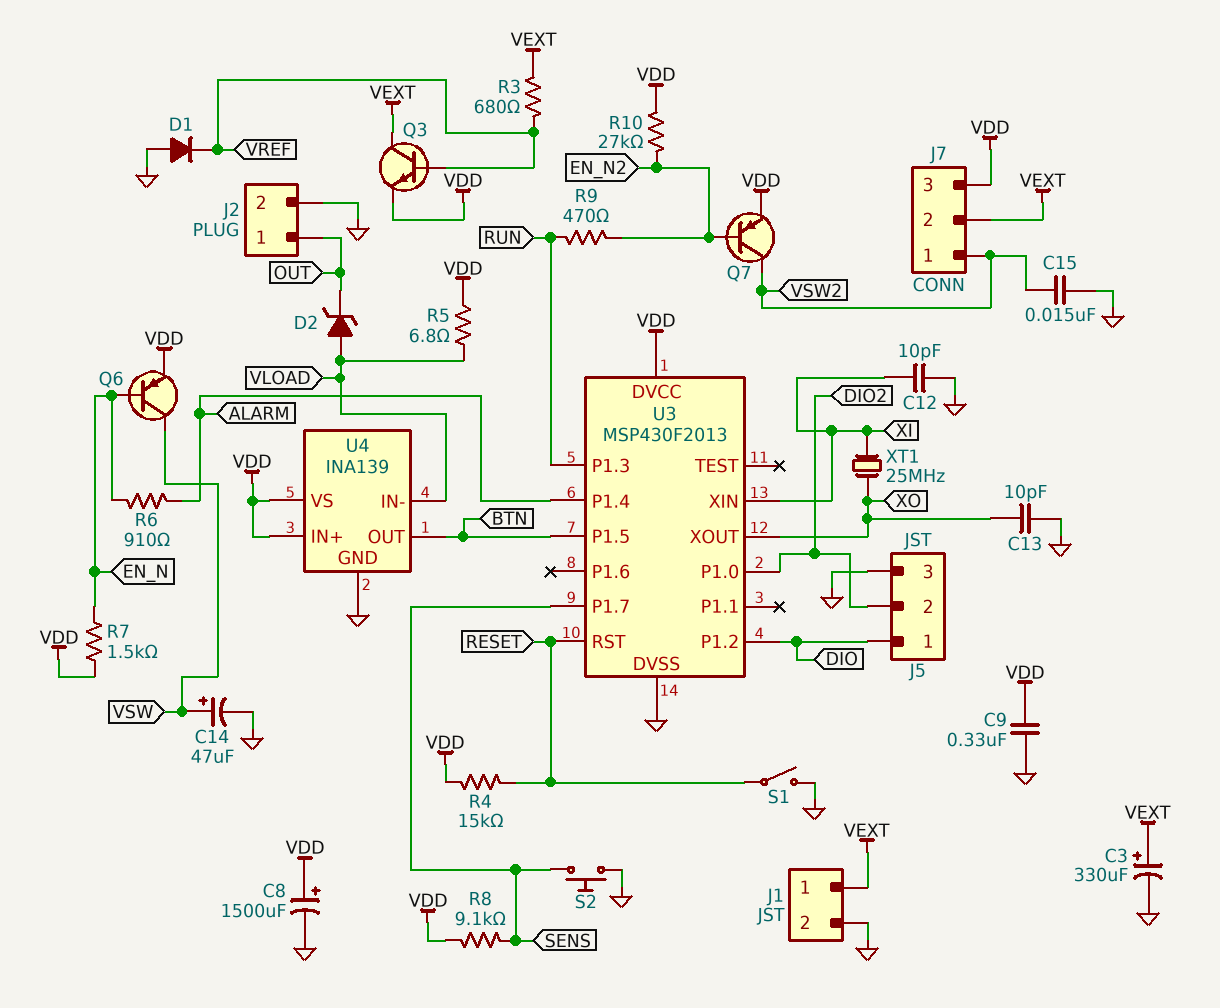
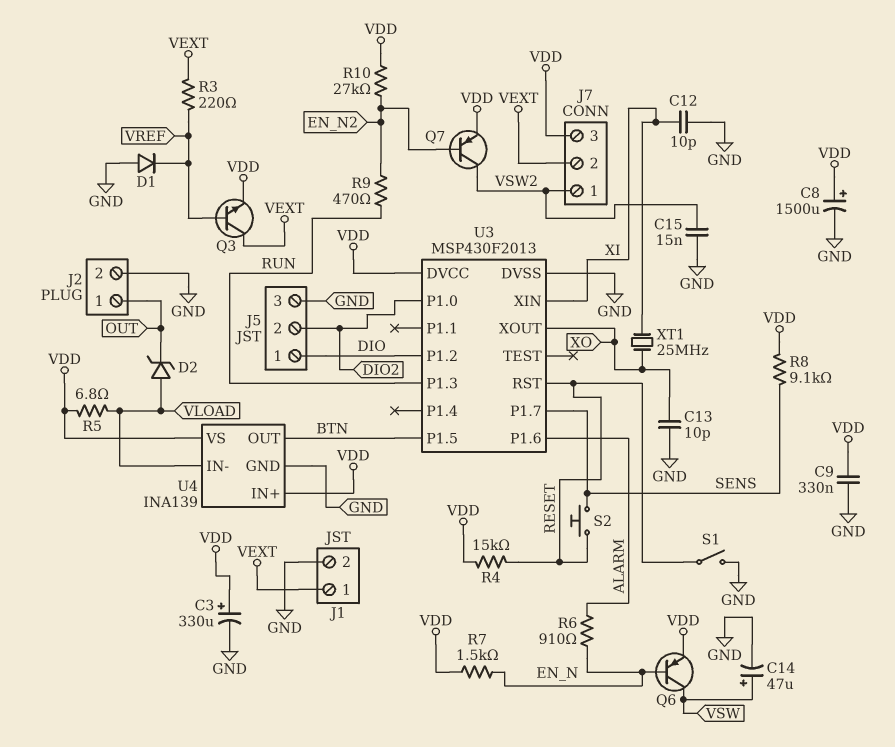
C3: 330uF (plus VEXT, minus GND) -> 330uF (plus VDD, minus GND)
R3: 680 (VEXT, VREF) -> 220 (VEXT, VREF)
S2: button (GND, SENS) -> button (RESET, SENS)
U3 pin P1.4: ALARM -> none
U3 pin P1.6: none -> ALARM

